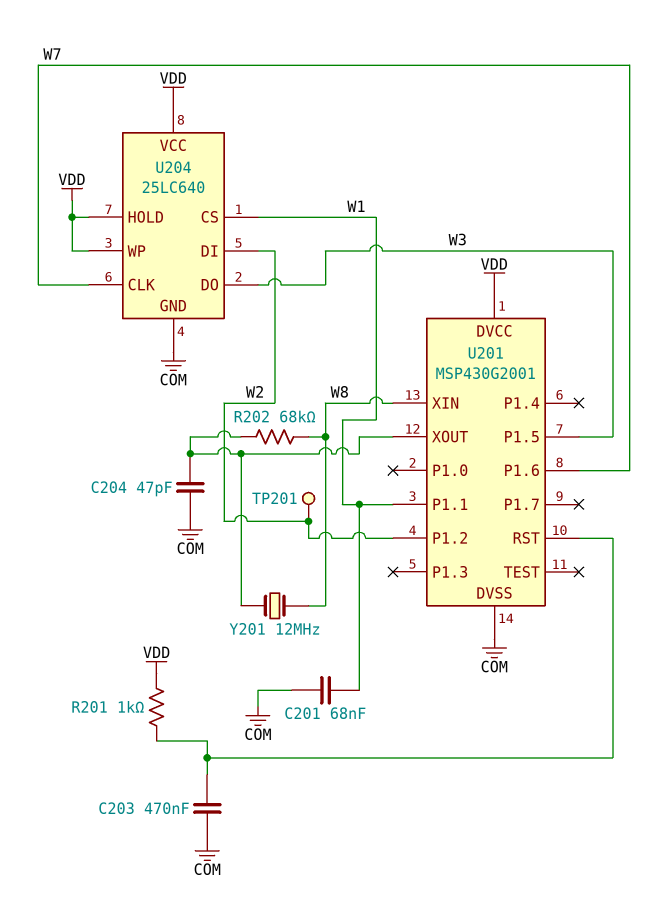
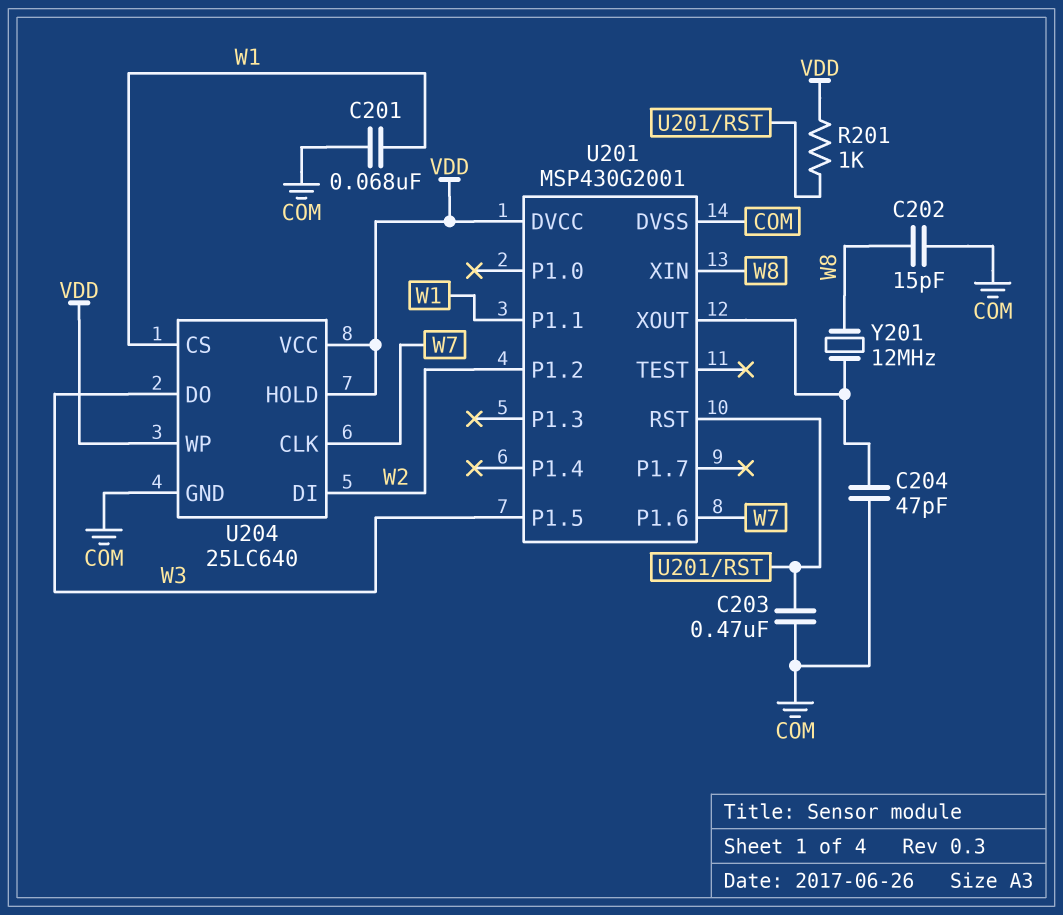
C202: none -> 15pF (COM, W8)
R202: 68k (U201/XOUT, W8) -> none
TP201: test point (W2) -> none

